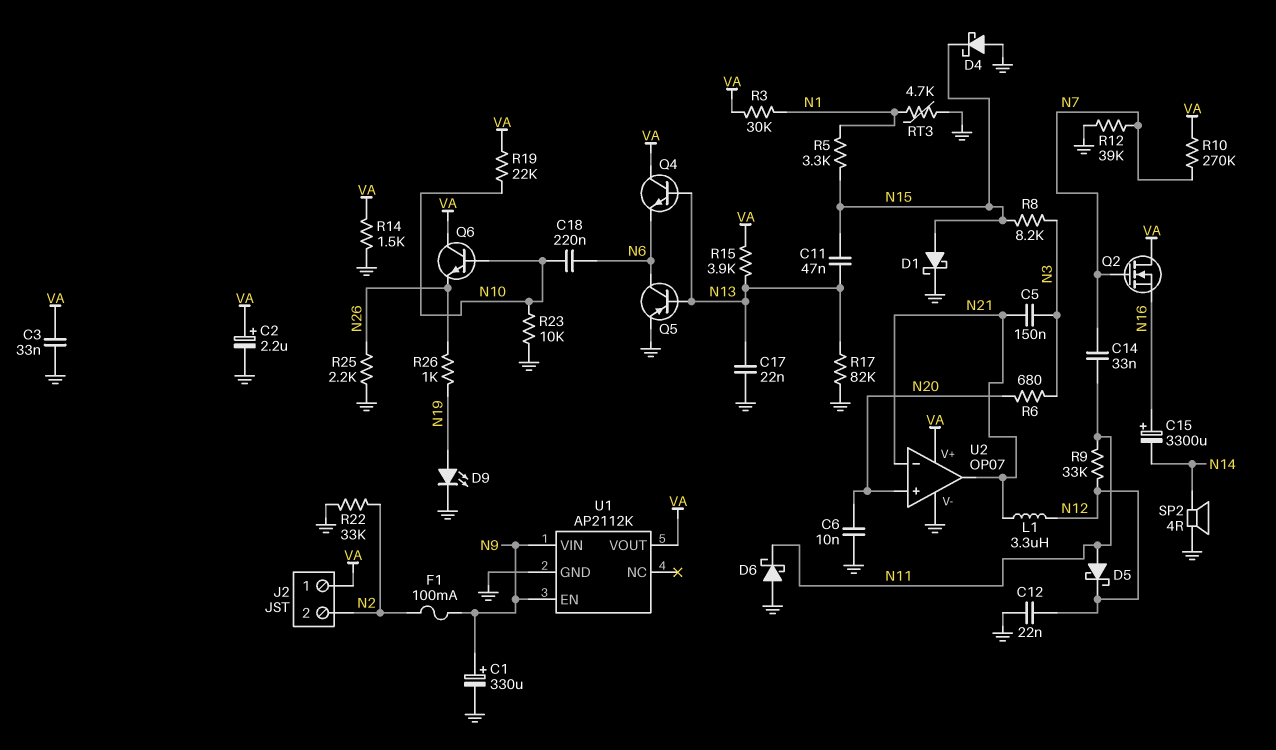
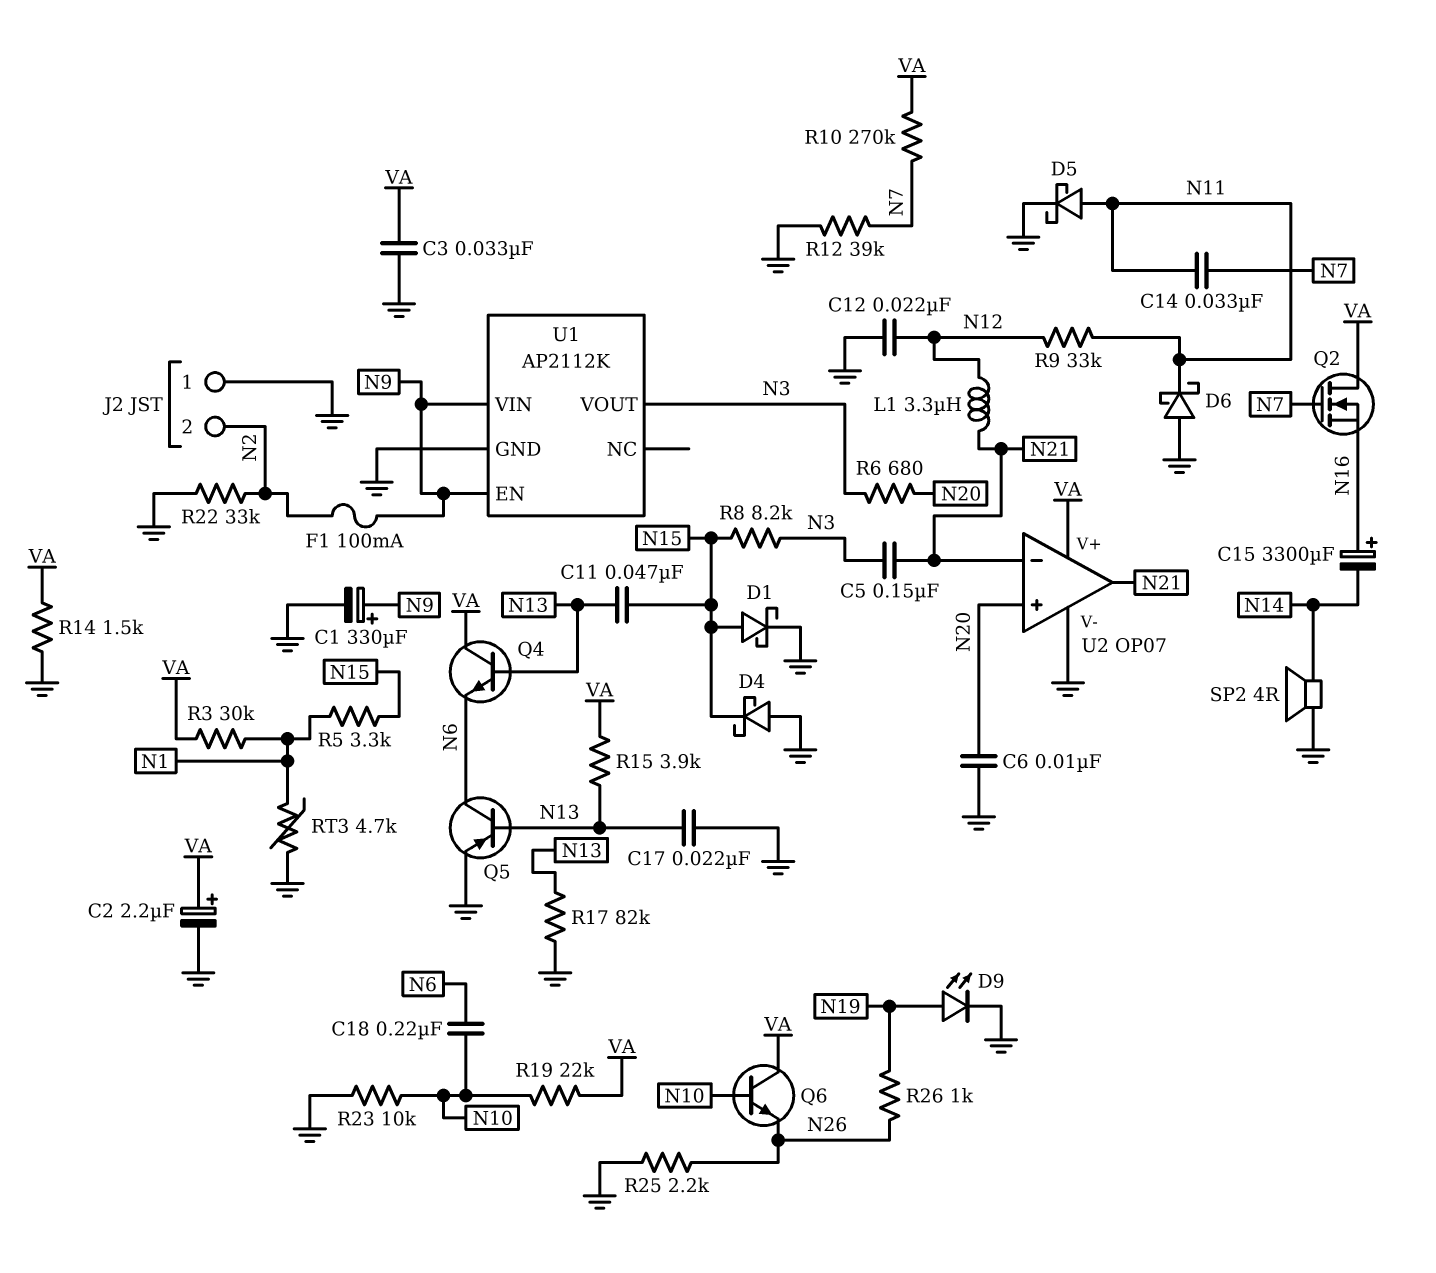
D5: schottky (A N11, K N12) -> schottky (A N11, K GND)
J2 pin 1: VA -> GND
U1 pin VOUT: VA -> N3

